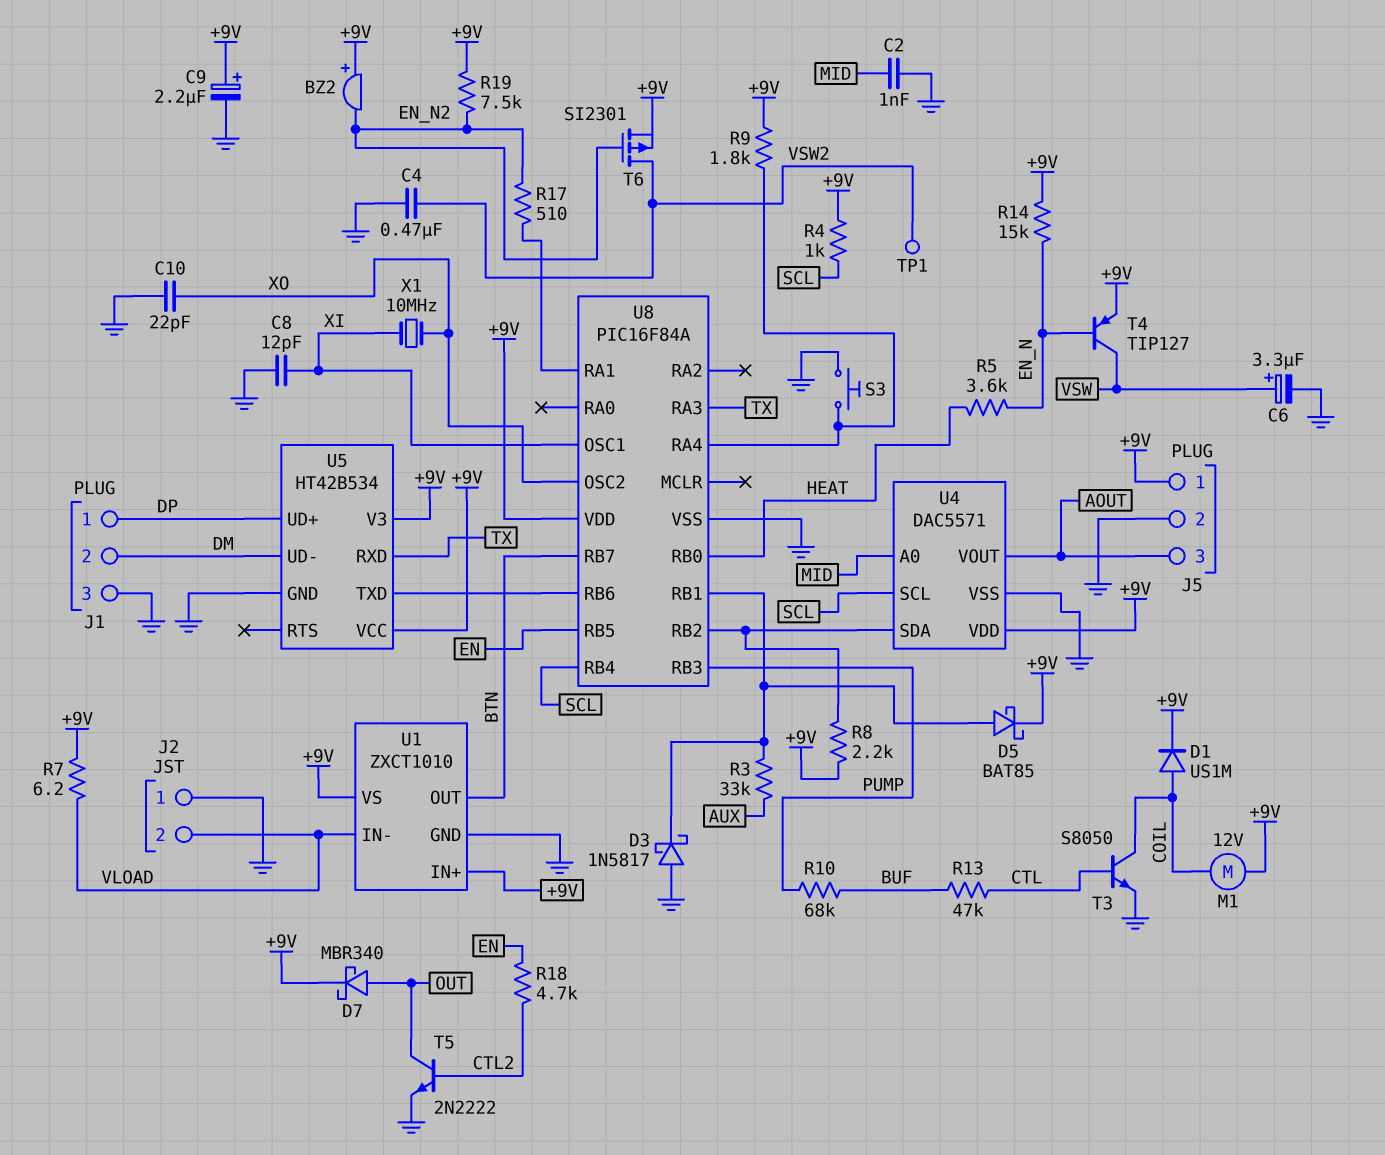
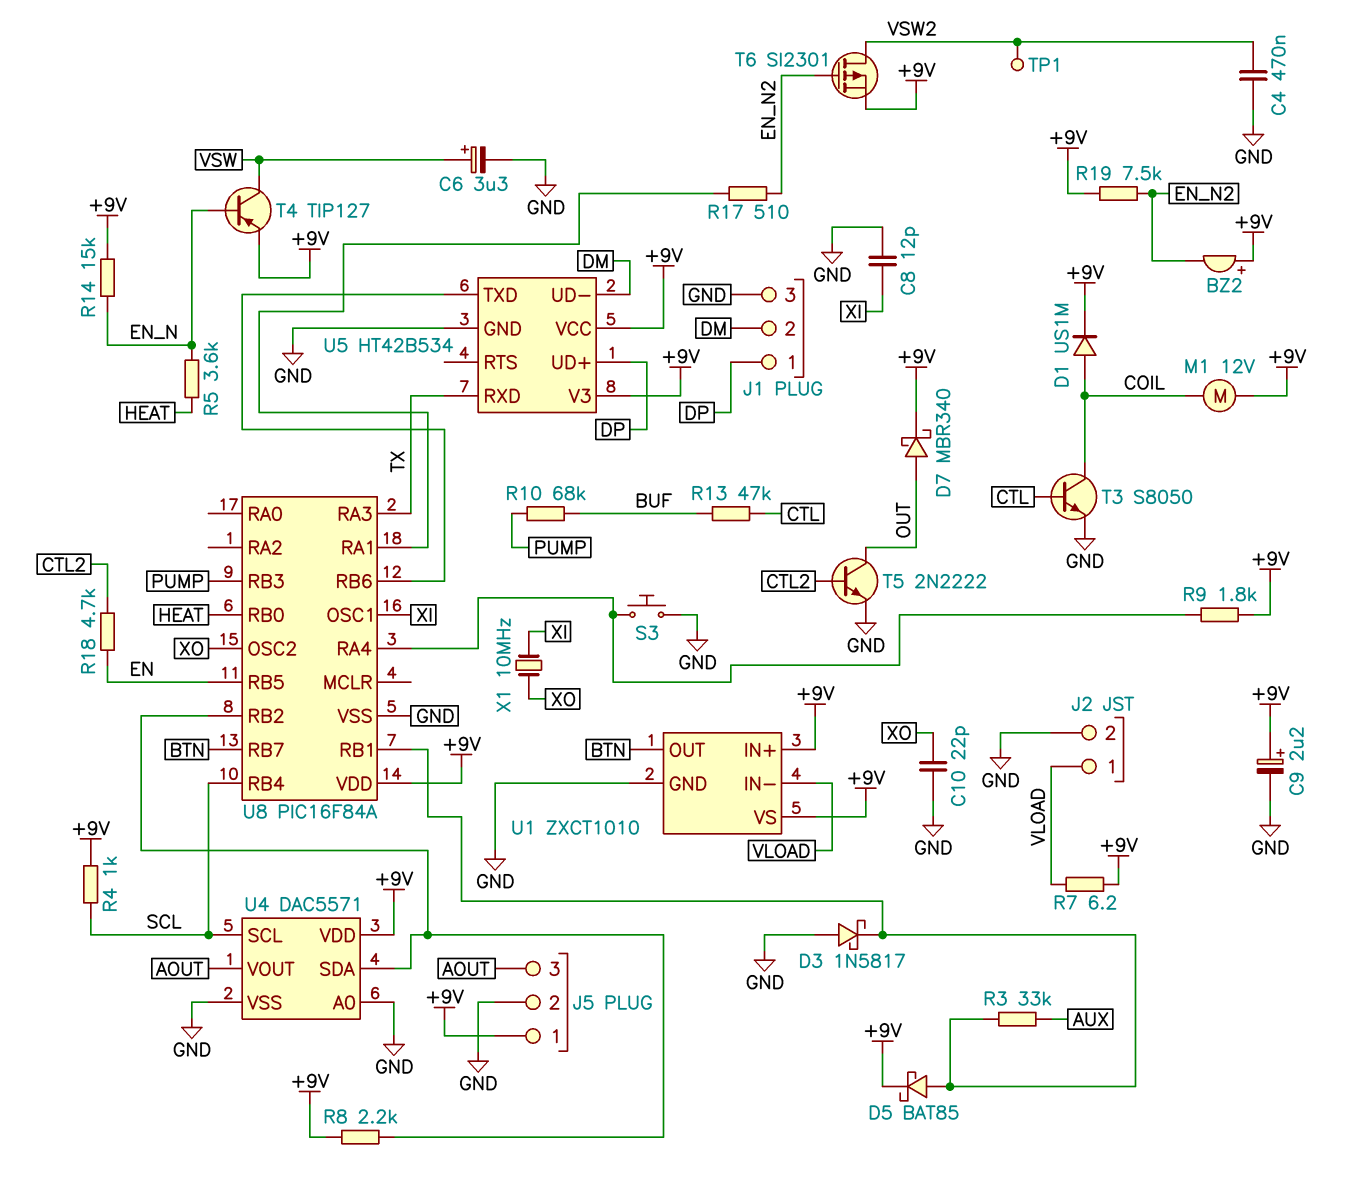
C2: 1nF (GND, MID) -> none
J2 pin 1: GND -> VLOAD
J2 pin 2: VLOAD -> GND
U4 pin A0: MID -> GND

